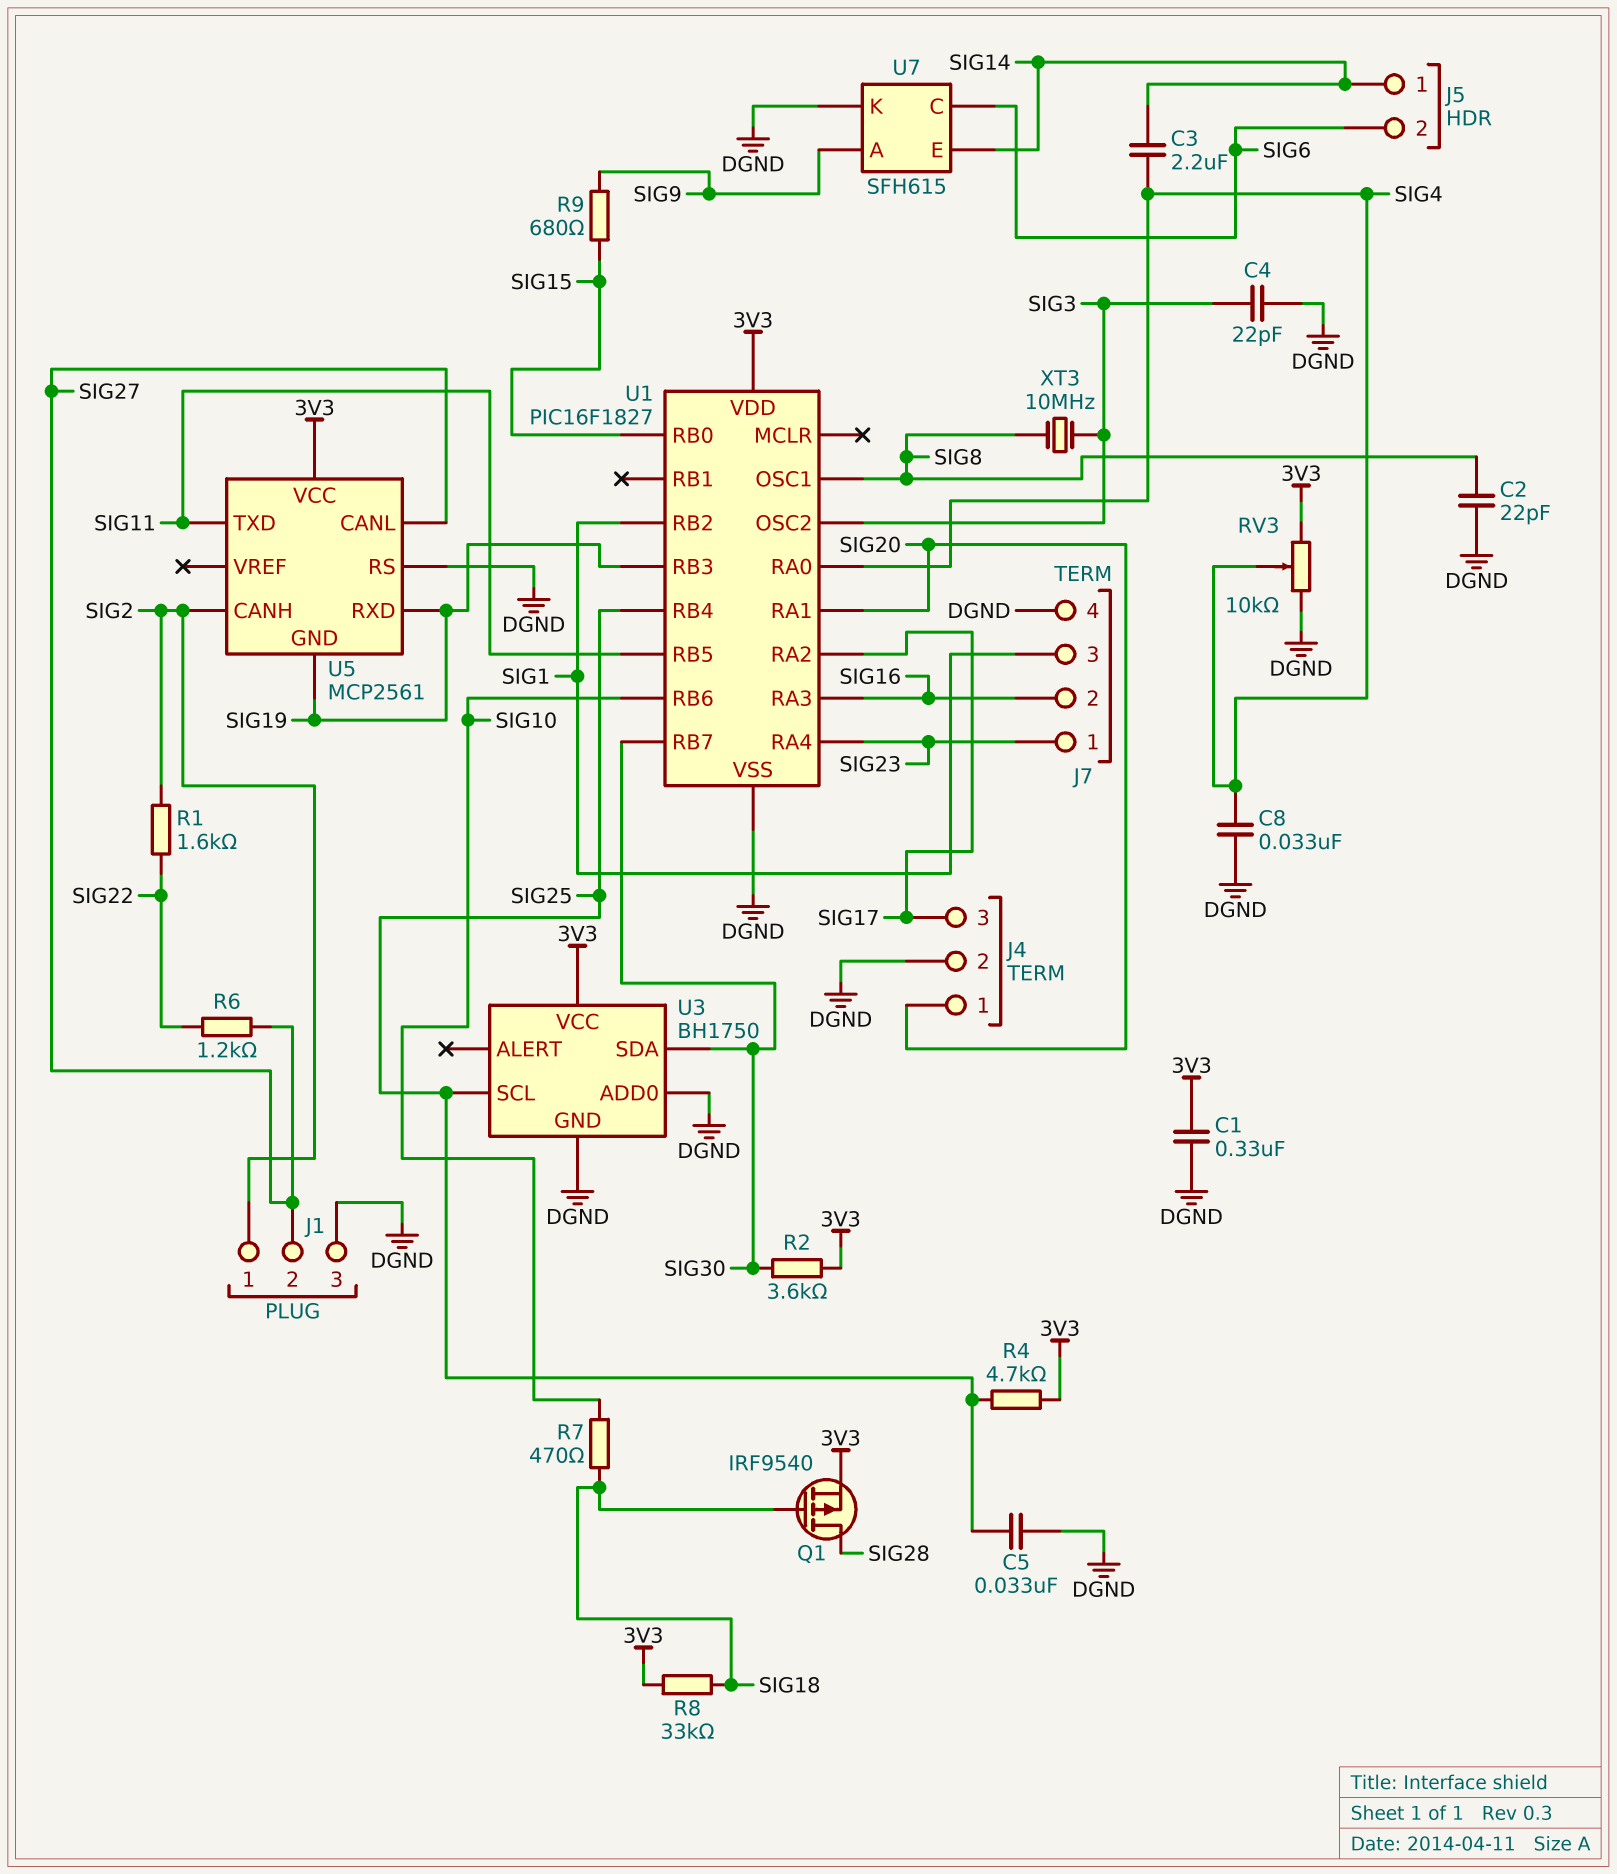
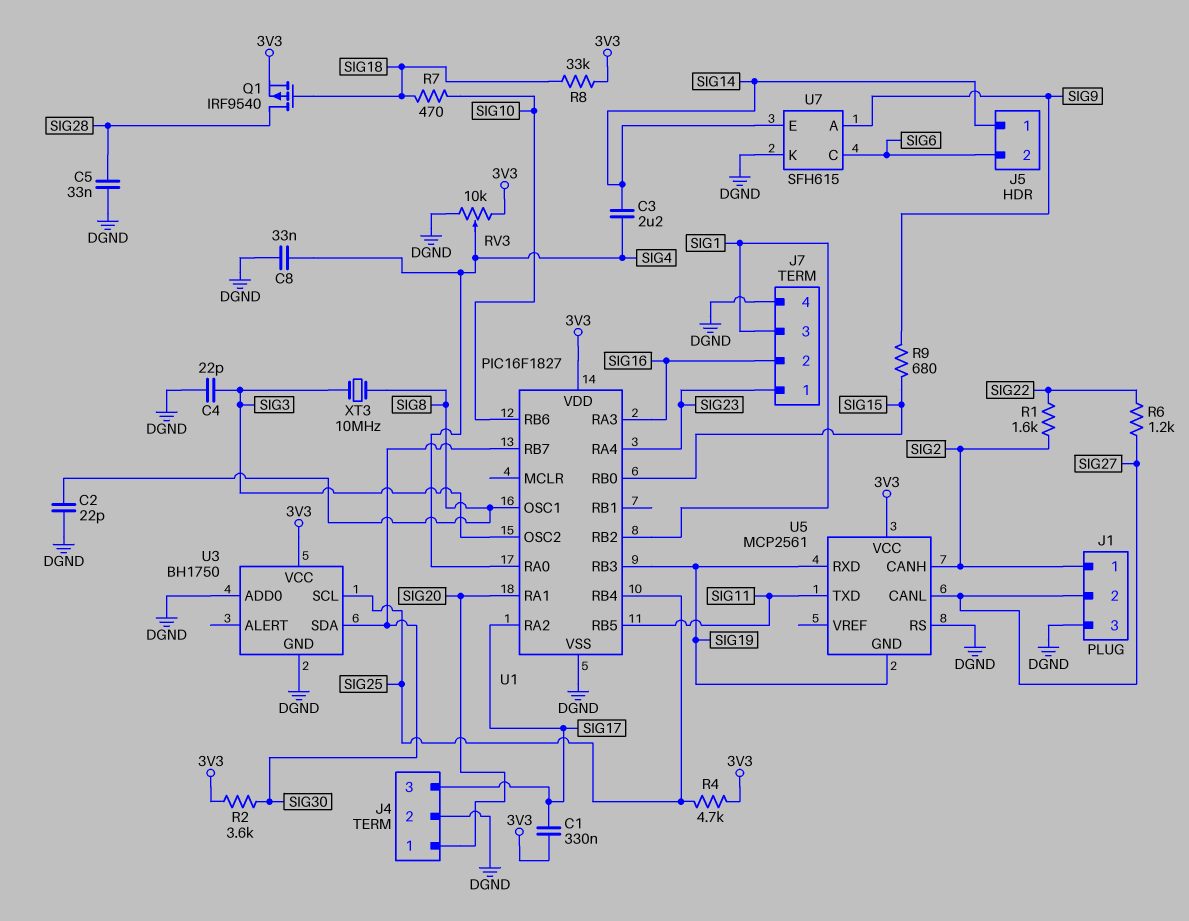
C1: 330nF (3V3, DGND) -> 330nF (3V3, SIG17)
C5: 33nF (DGND, SIG25) -> 33nF (DGND, SIG28)

